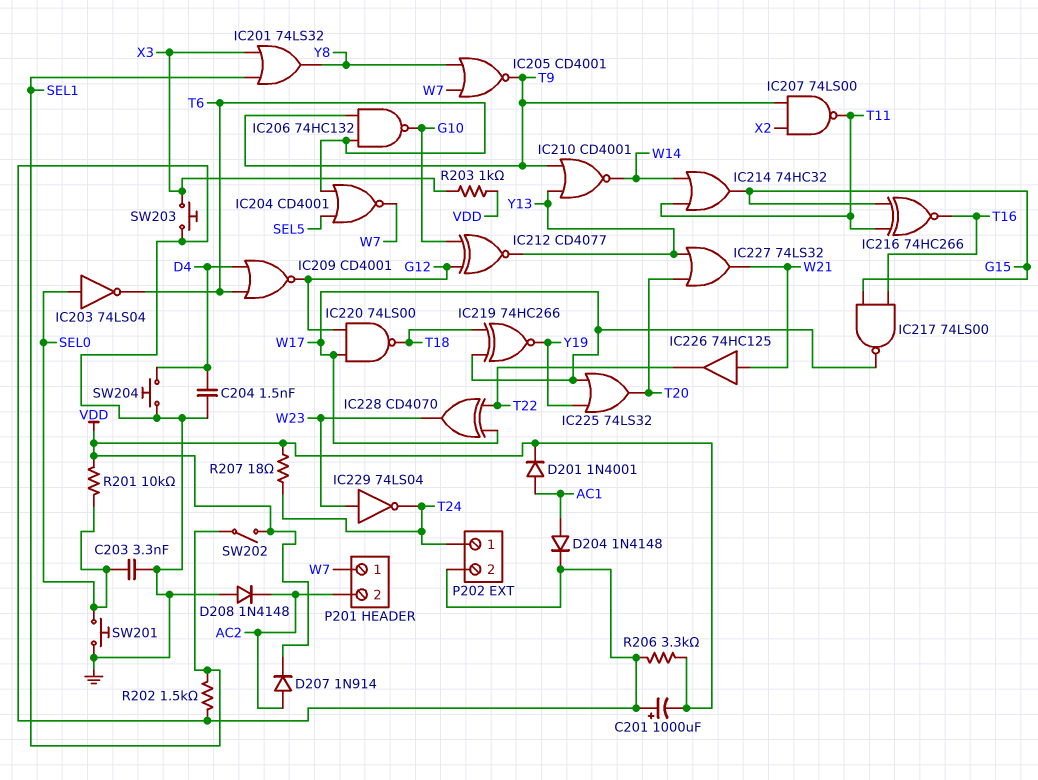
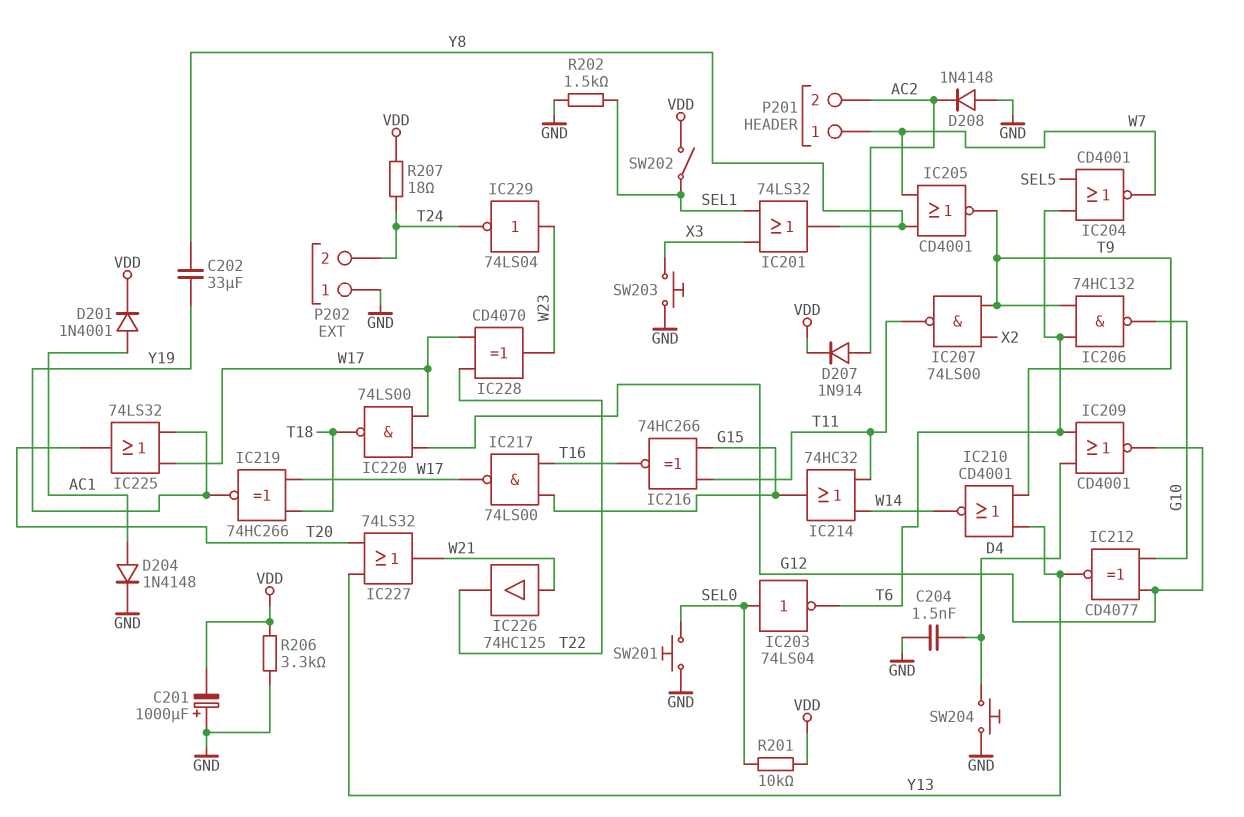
C202: none -> 33uF (Y8, Y19)
C203: 3.3nF (GND, SEL0) -> none
P202 pin 1: T24 -> GND
P202 pin 2: GND -> T24
R203: 1k (VDD, X3) -> none

